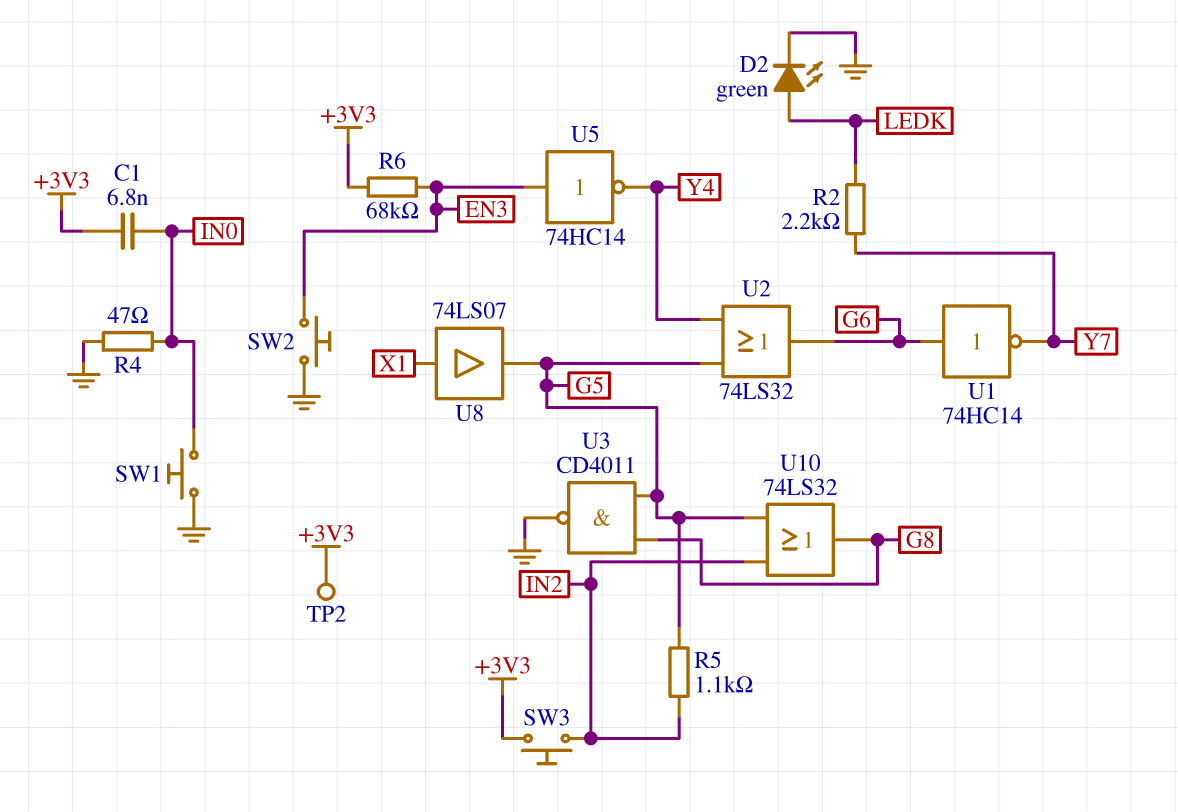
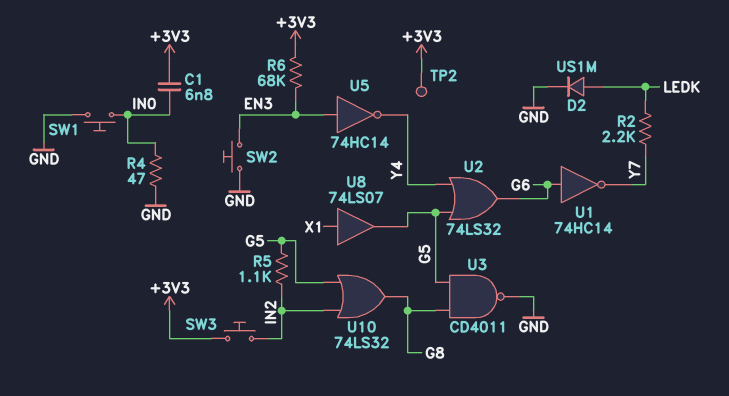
D2: LED green (A LEDK, K GND) -> diode US1M (A LEDK, K GND)

